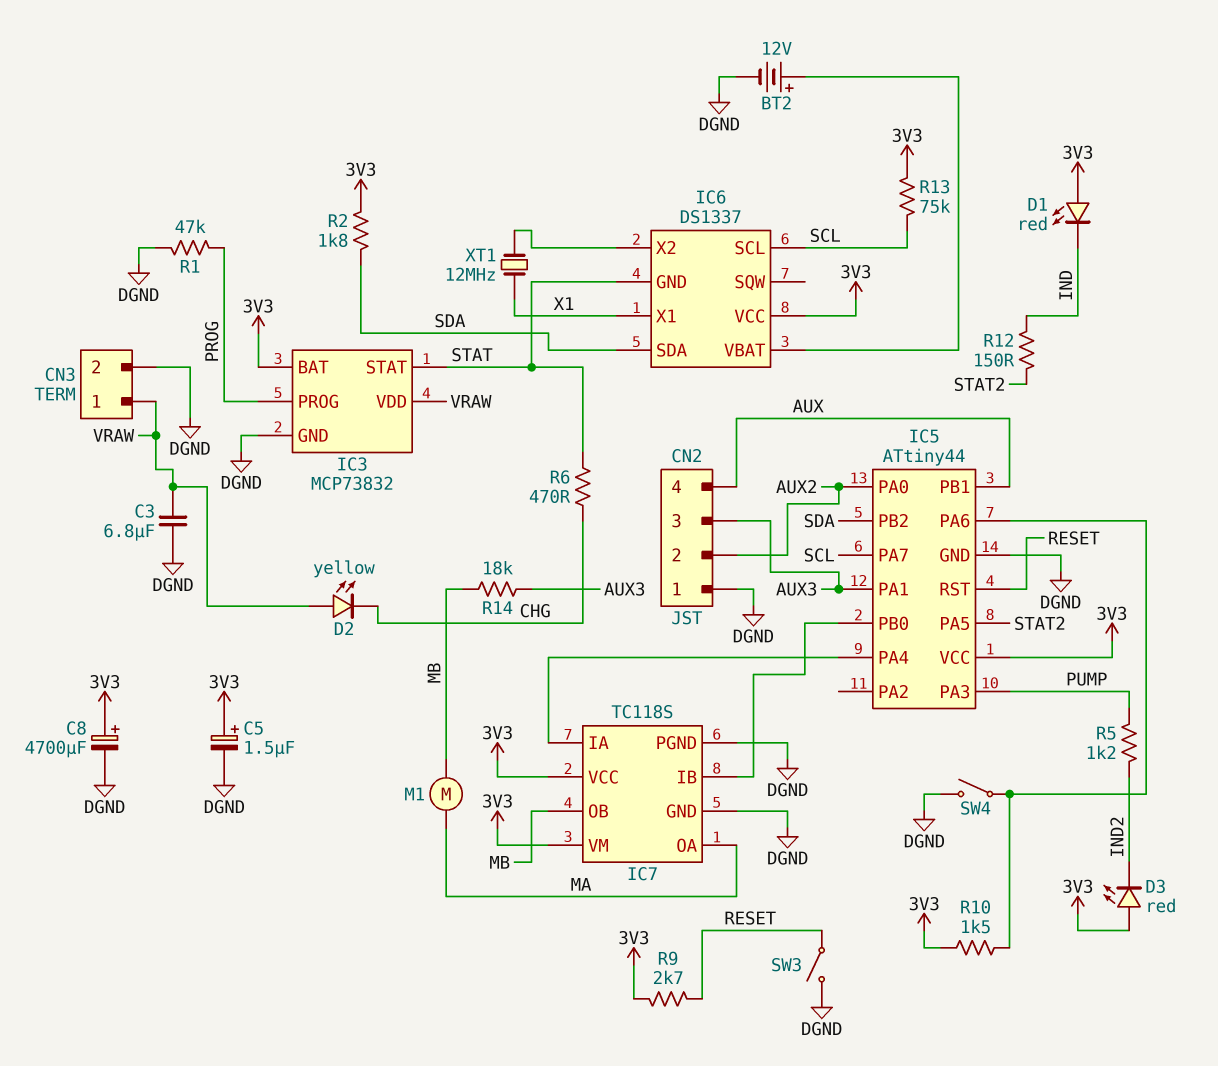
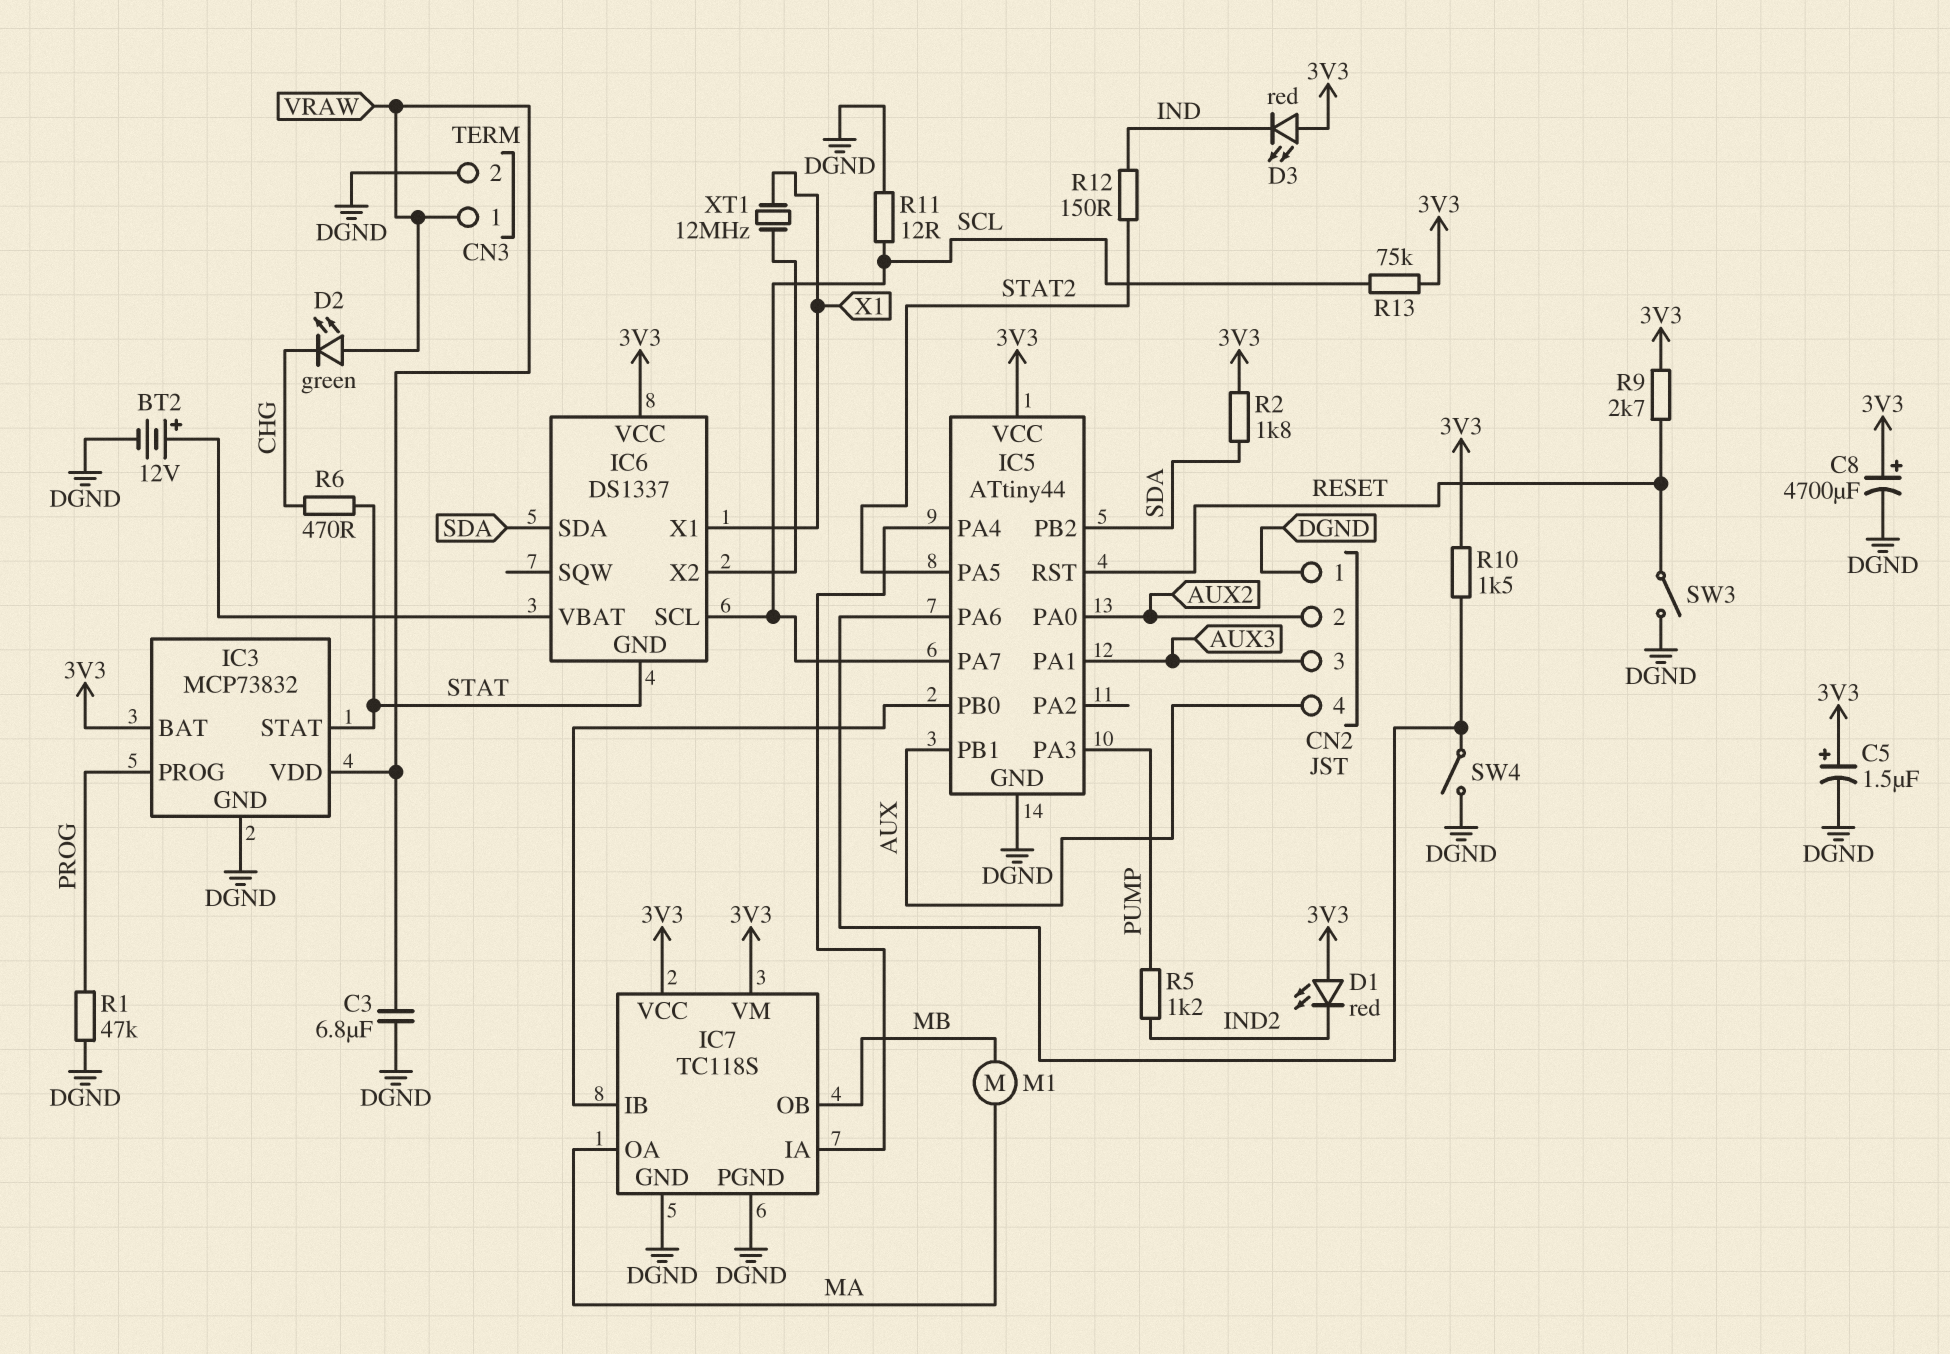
D1: LED red (A 3V3, K IND) -> LED red (A 3V3, K IND2)
D2: LED yellow (A VRAW, K CHG) -> LED green (A VRAW, K CHG)
D3: LED red (A 3V3, K IND2) -> LED red (A 3V3, K IND)
R11: none -> 12 (DGND, SCL)
R14: 18k (AUX3, MB) -> none

